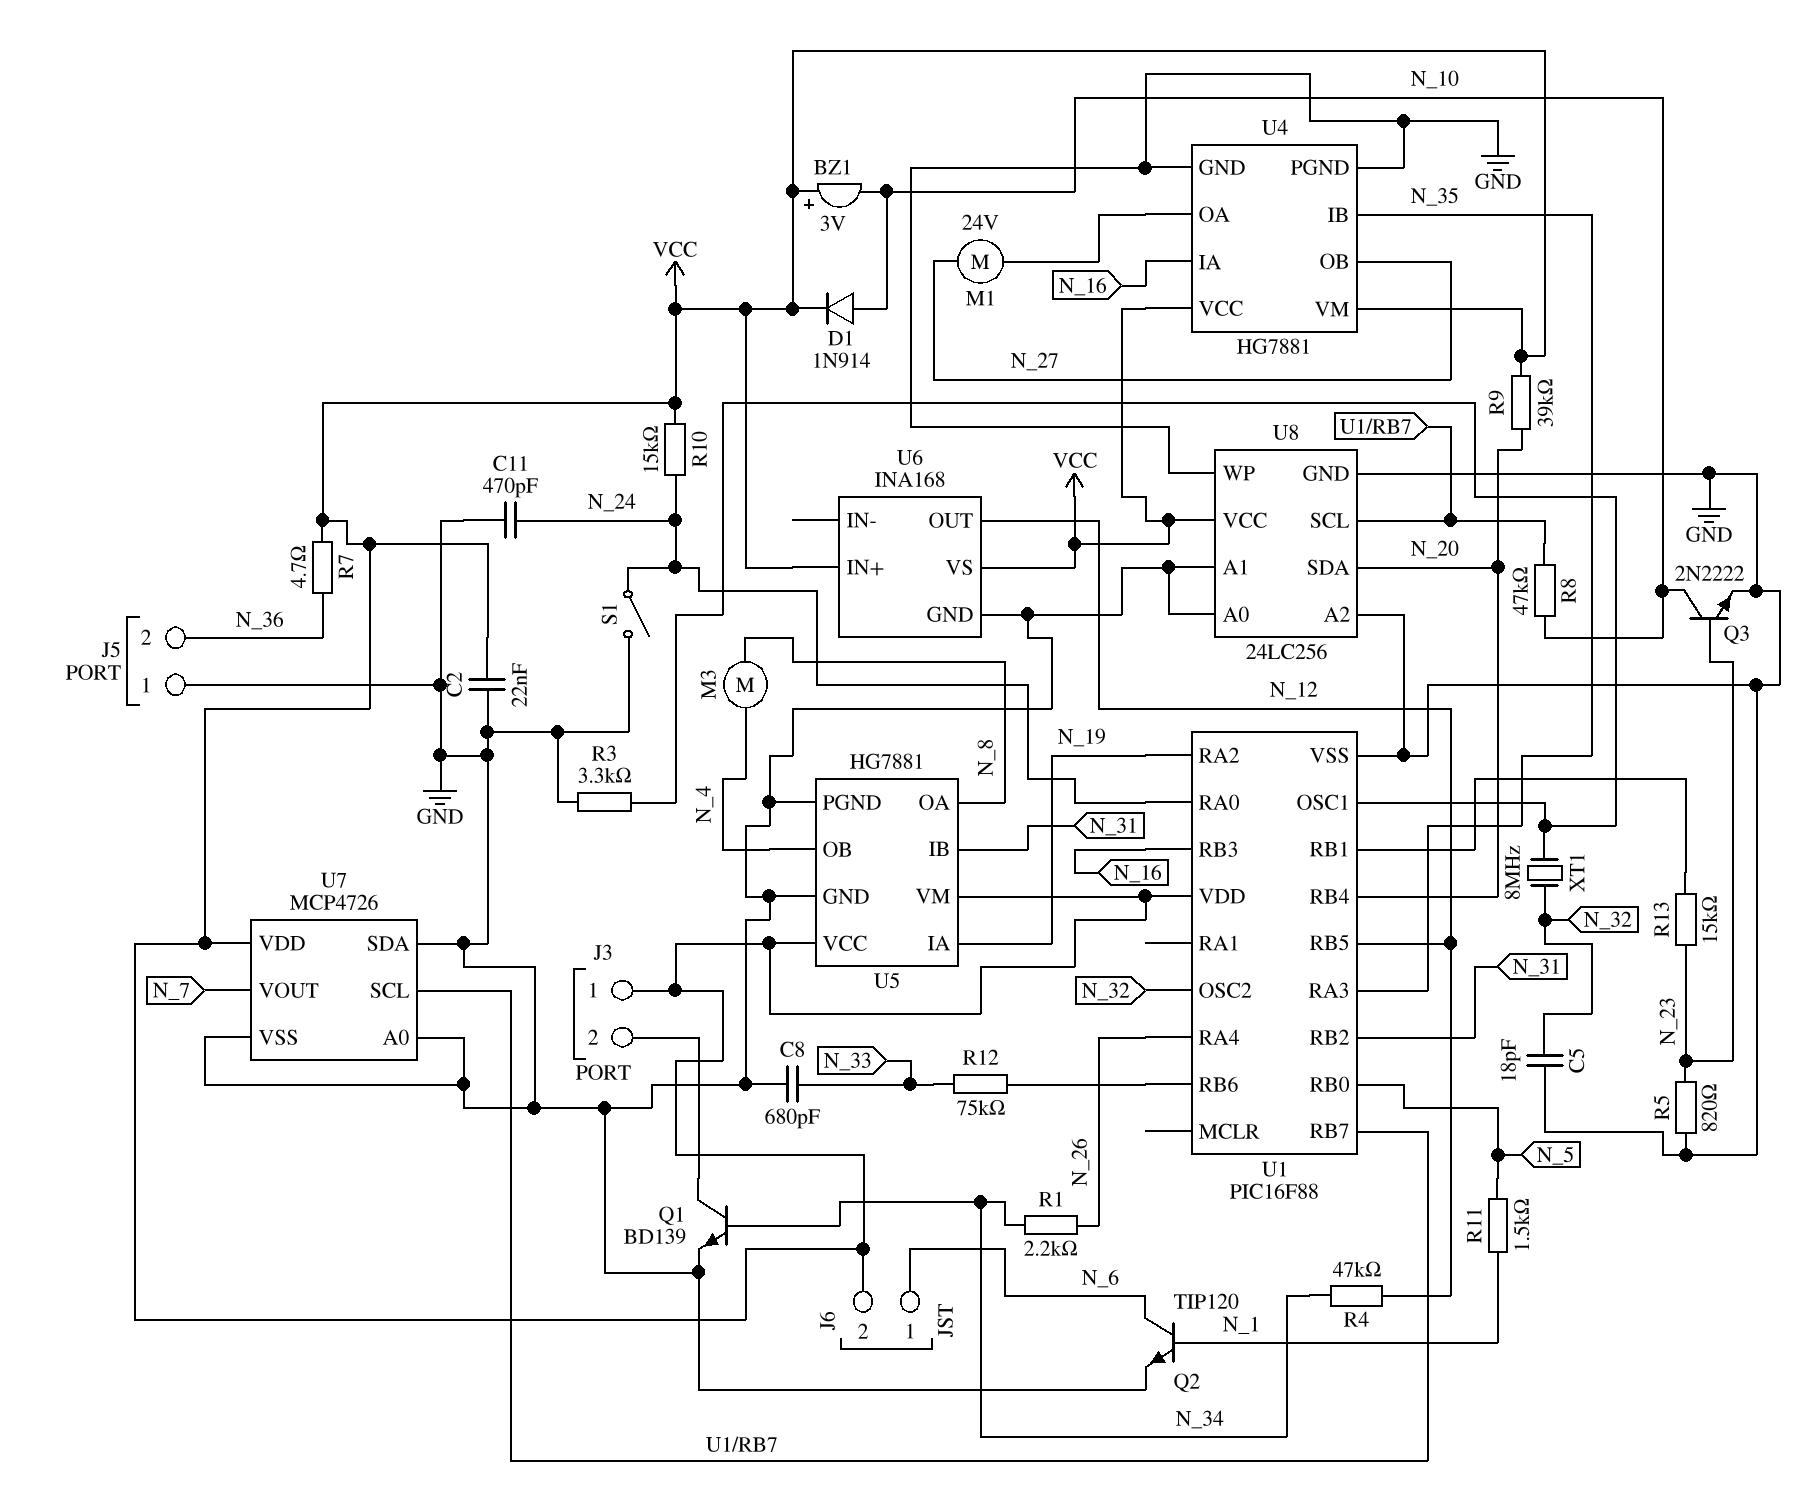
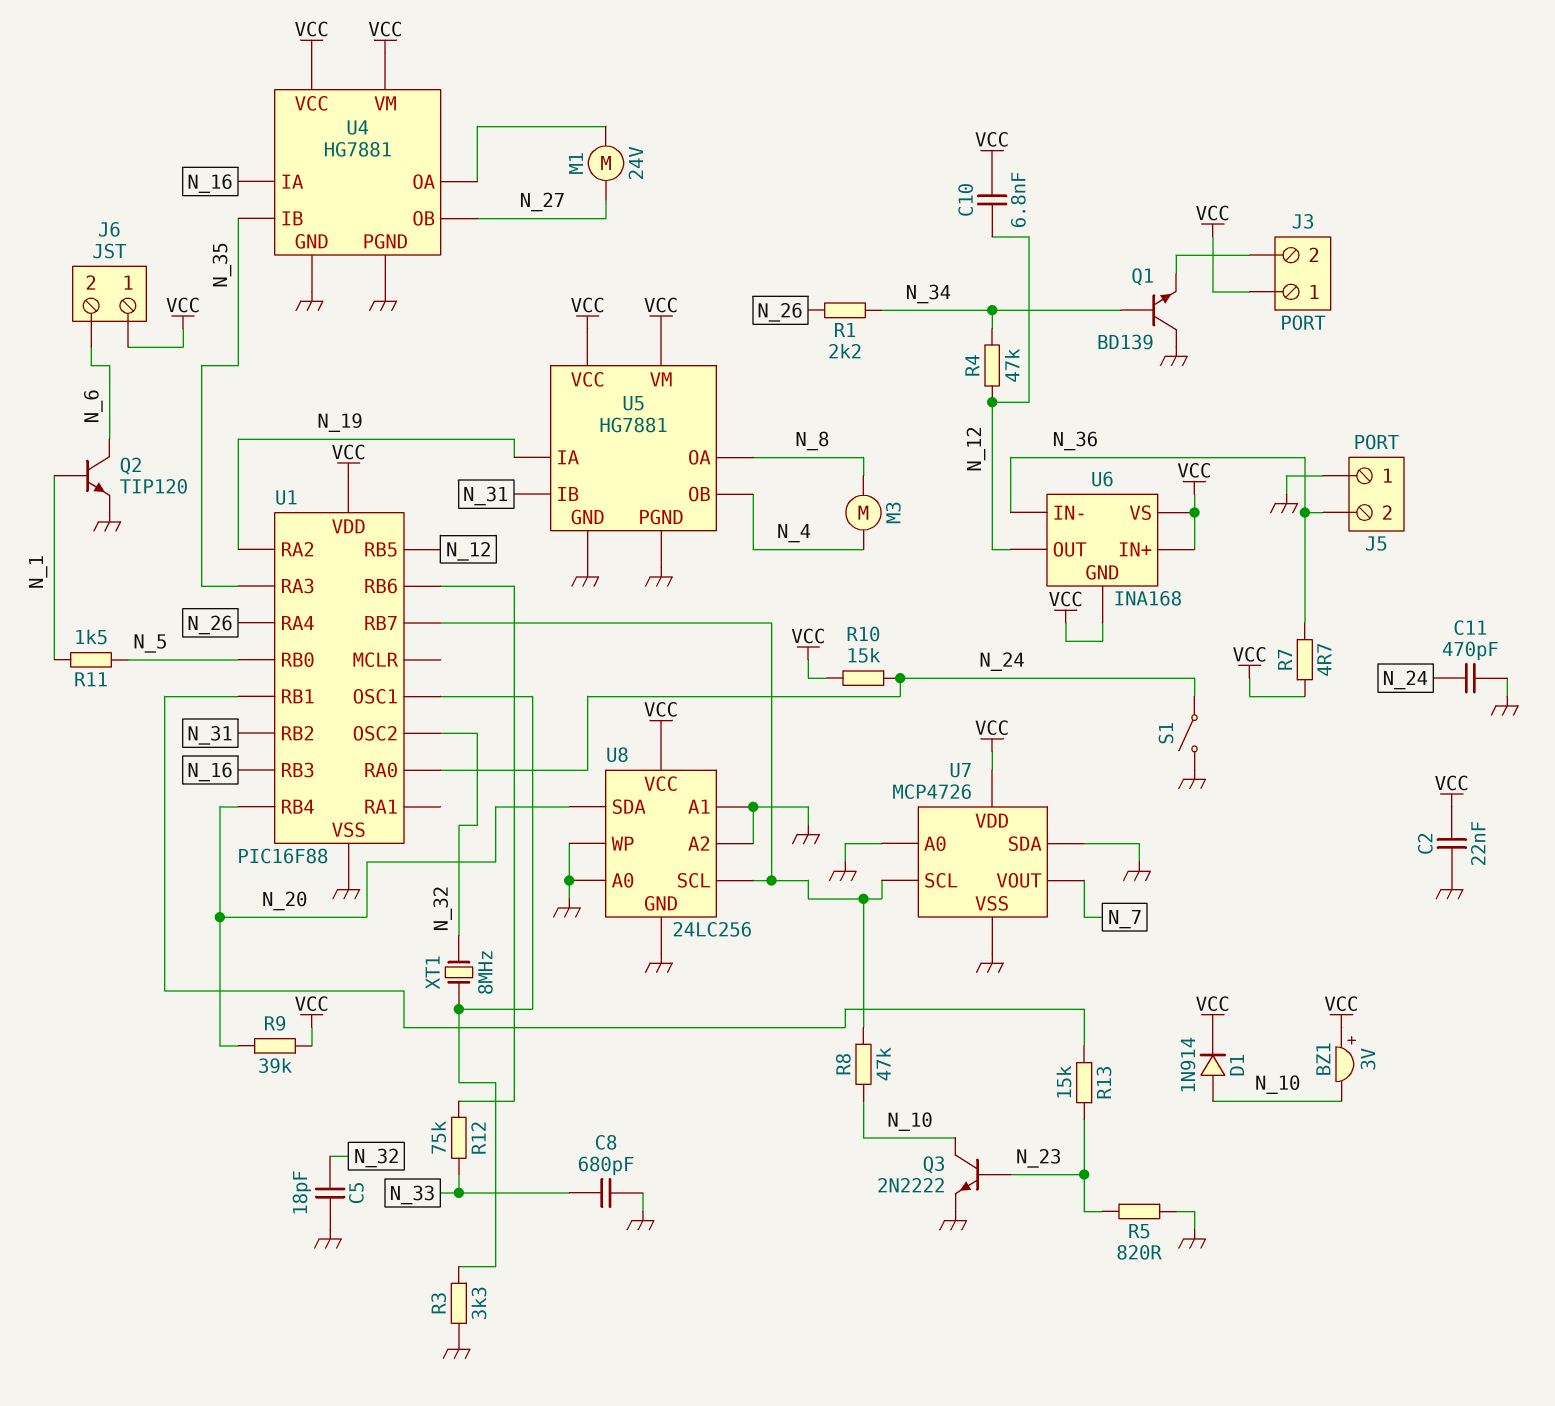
C10: none -> 6.8nF (N_12, VCC)
J6 pin 1: N_6 -> VCC
J6 pin 2: VCC -> N_6
Q1: NPN BD139 (B N_34, C J3/2, E GND) -> NPN BD139 (B N_34, C GND, E J3/2)
U6 pin GND: GND -> VCC
U6 pin IN-: none -> N_36

